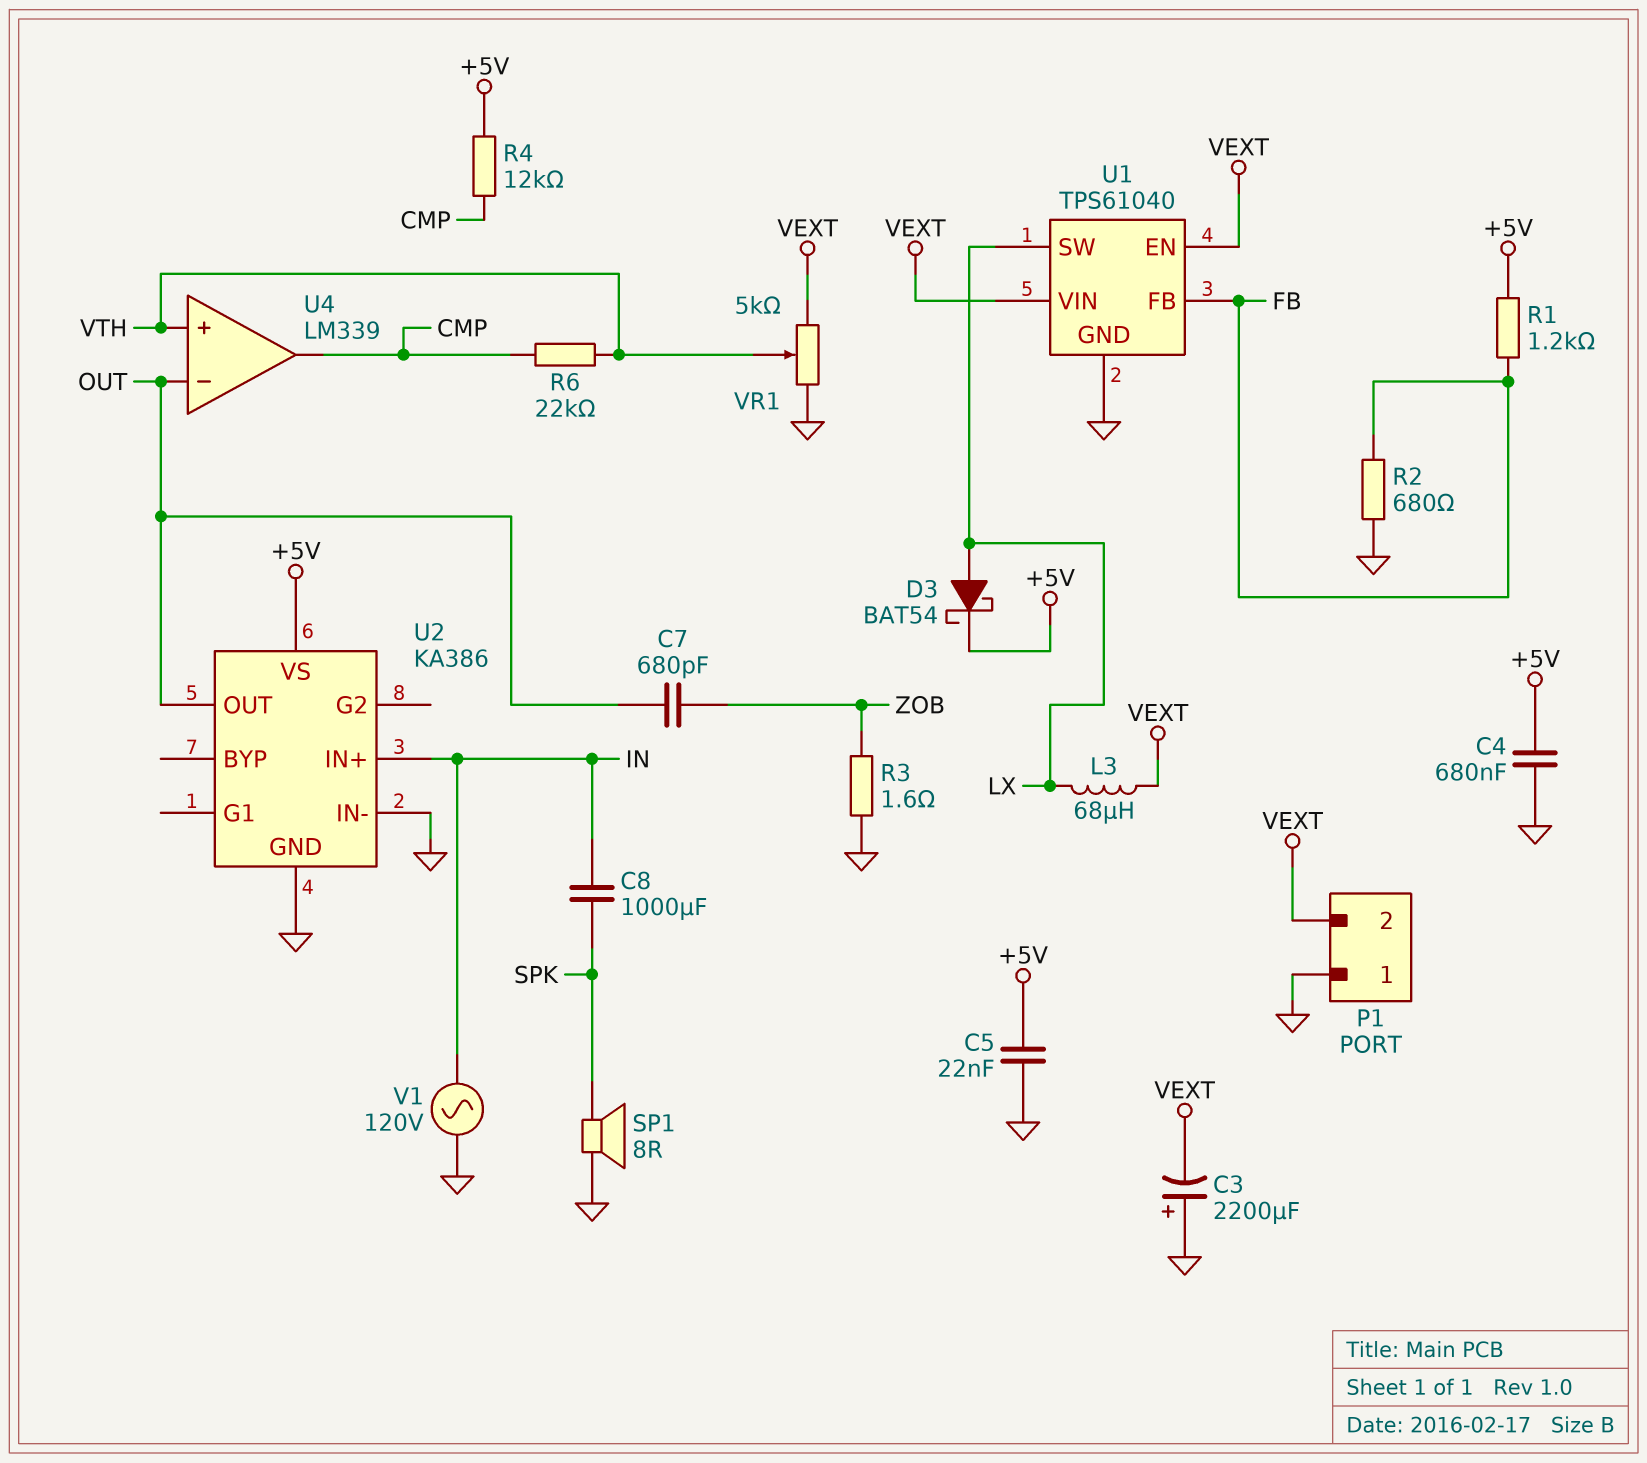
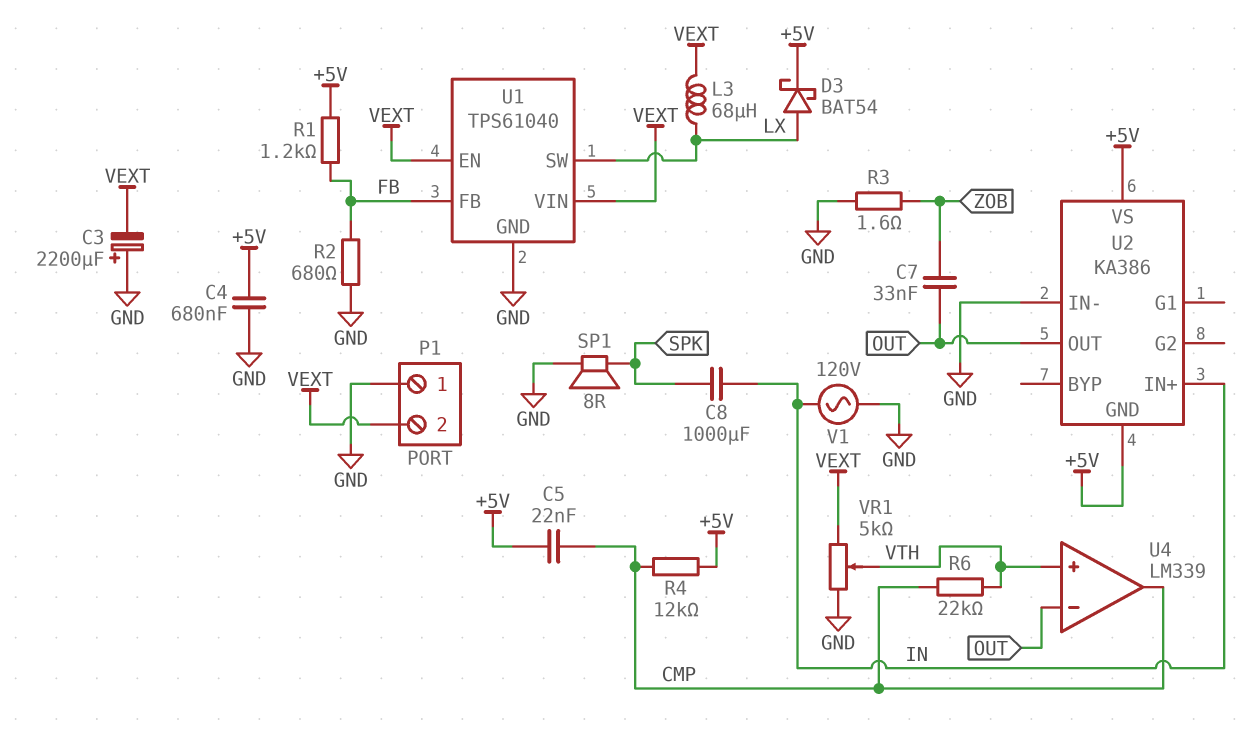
C5: 22nF (+5V, GND) -> 22nF (+5V, CMP)
C7: 680pF (OUT, ZOB) -> 33nF (OUT, ZOB)
U2 pin GND: GND -> +5V

